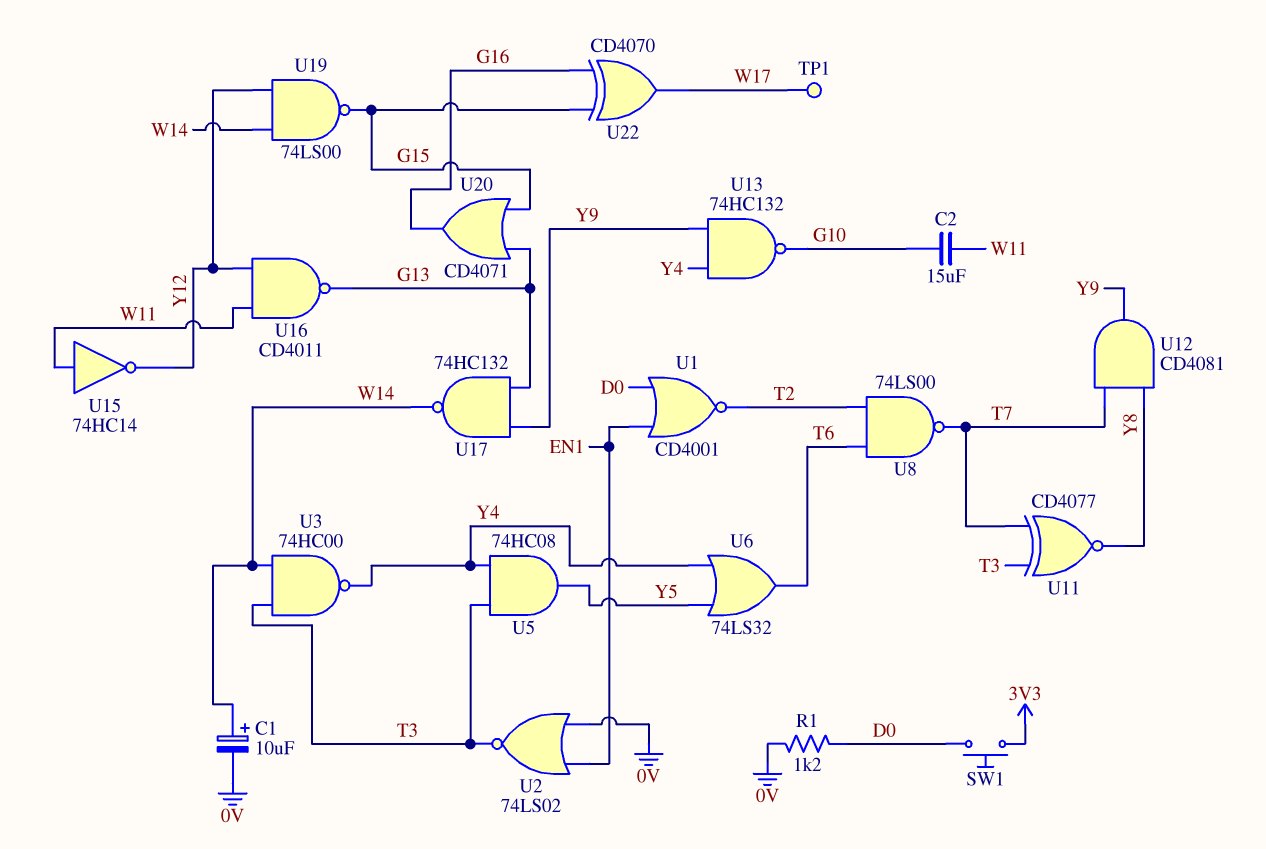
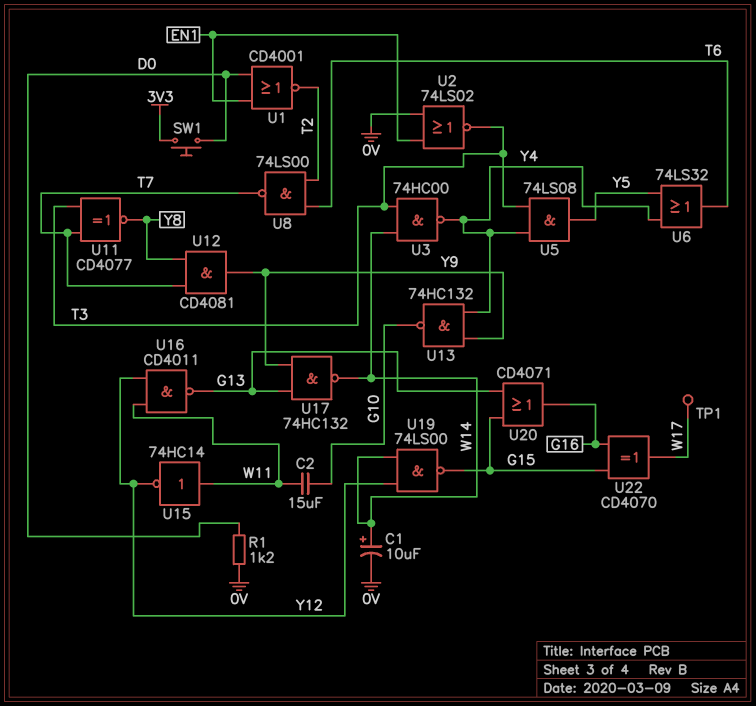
U5: AND 74HC08 (in T3, in Y4, out Y5) -> AND 74LS08 (in T3, in Y4, out Y5)

